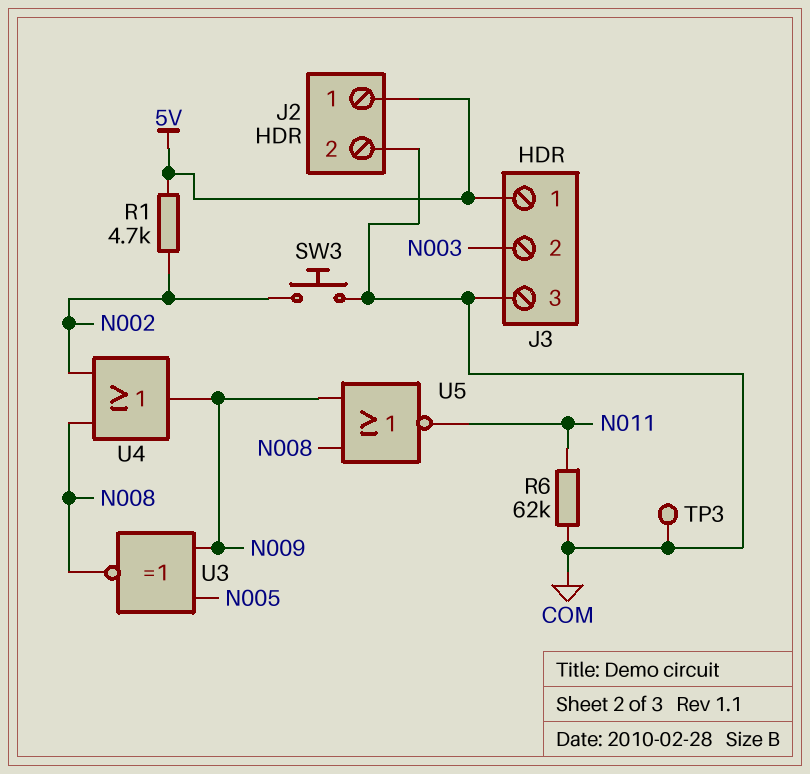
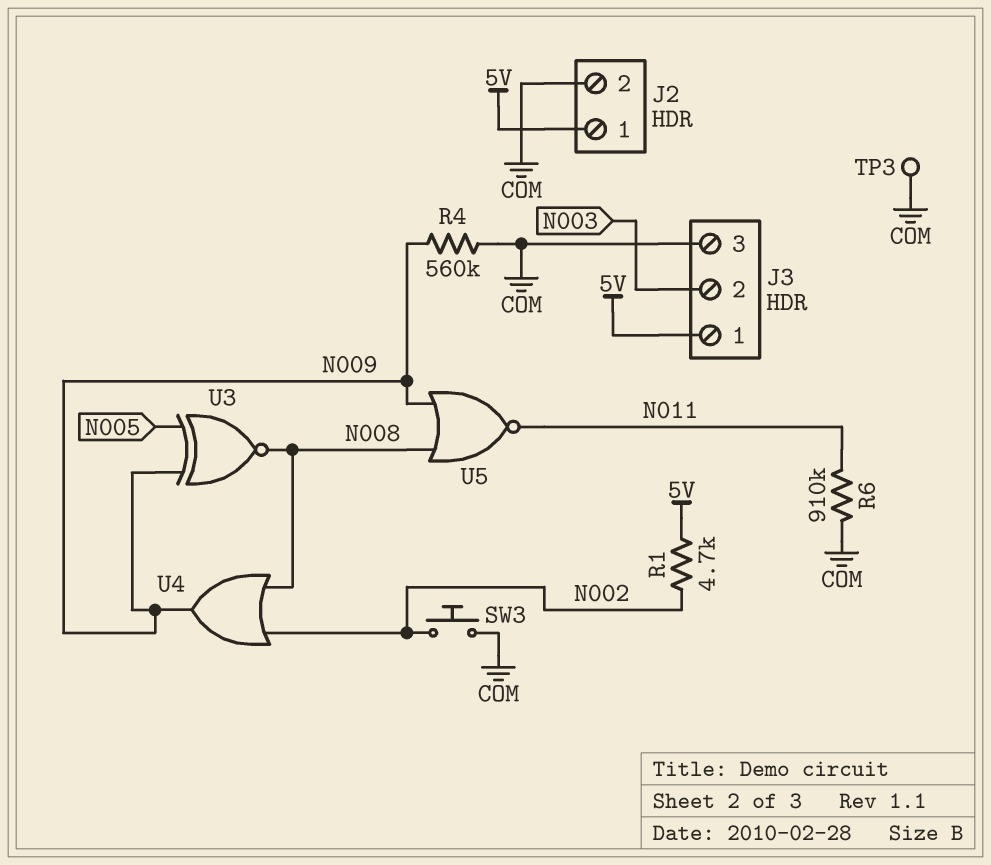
R4: none -> 560k (COM, N009)
R6: 62k (COM, N011) -> 910k (COM, N011)

